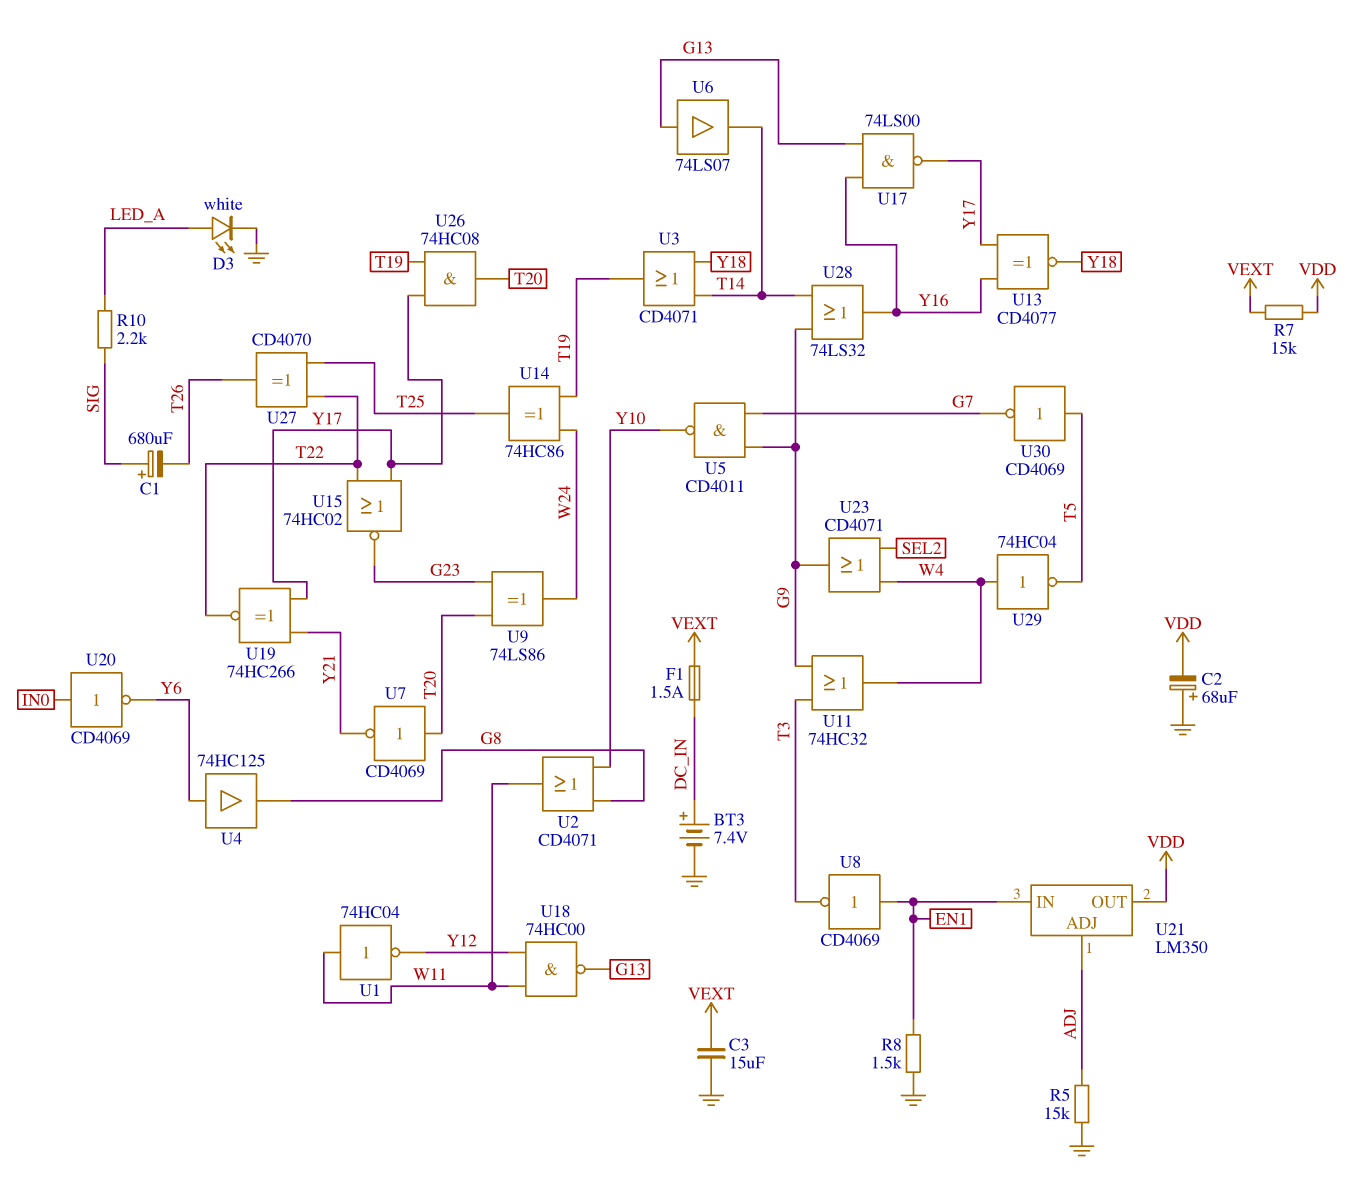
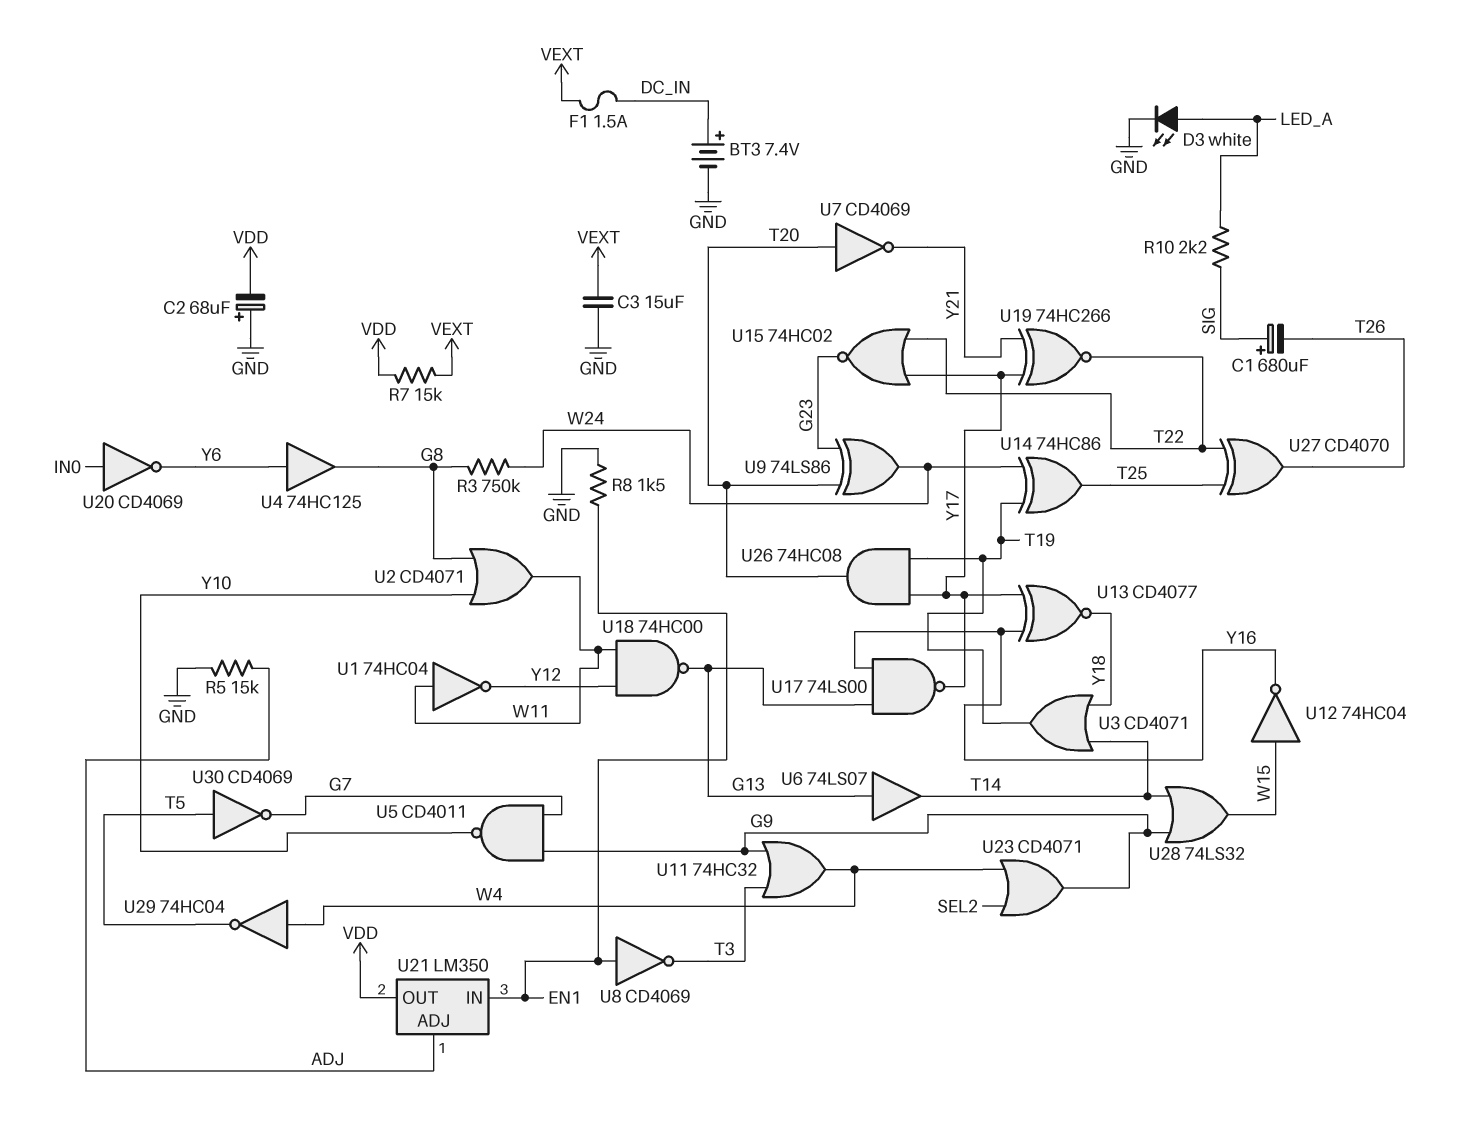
R3: none -> 750k (G8, W24)
U12: none -> NOT 74HC04 (in W15, out Y16)
U28: OR 74LS32 (in G9, in T14, out Y16) -> OR 74LS32 (in G9, in T14, out W15)

